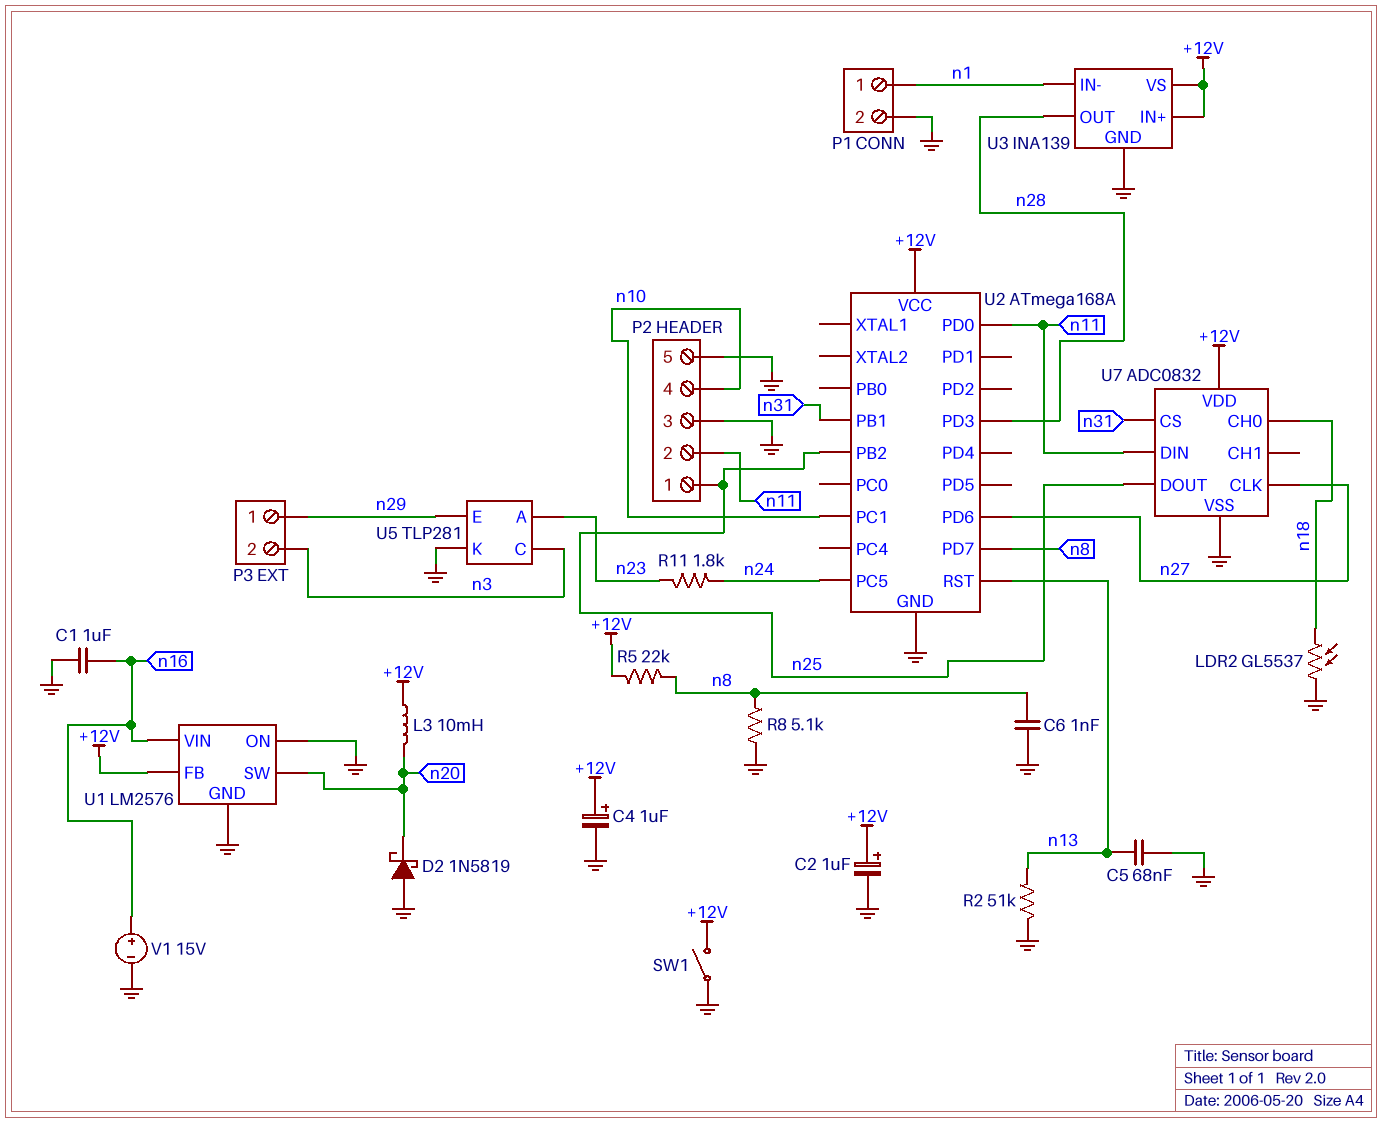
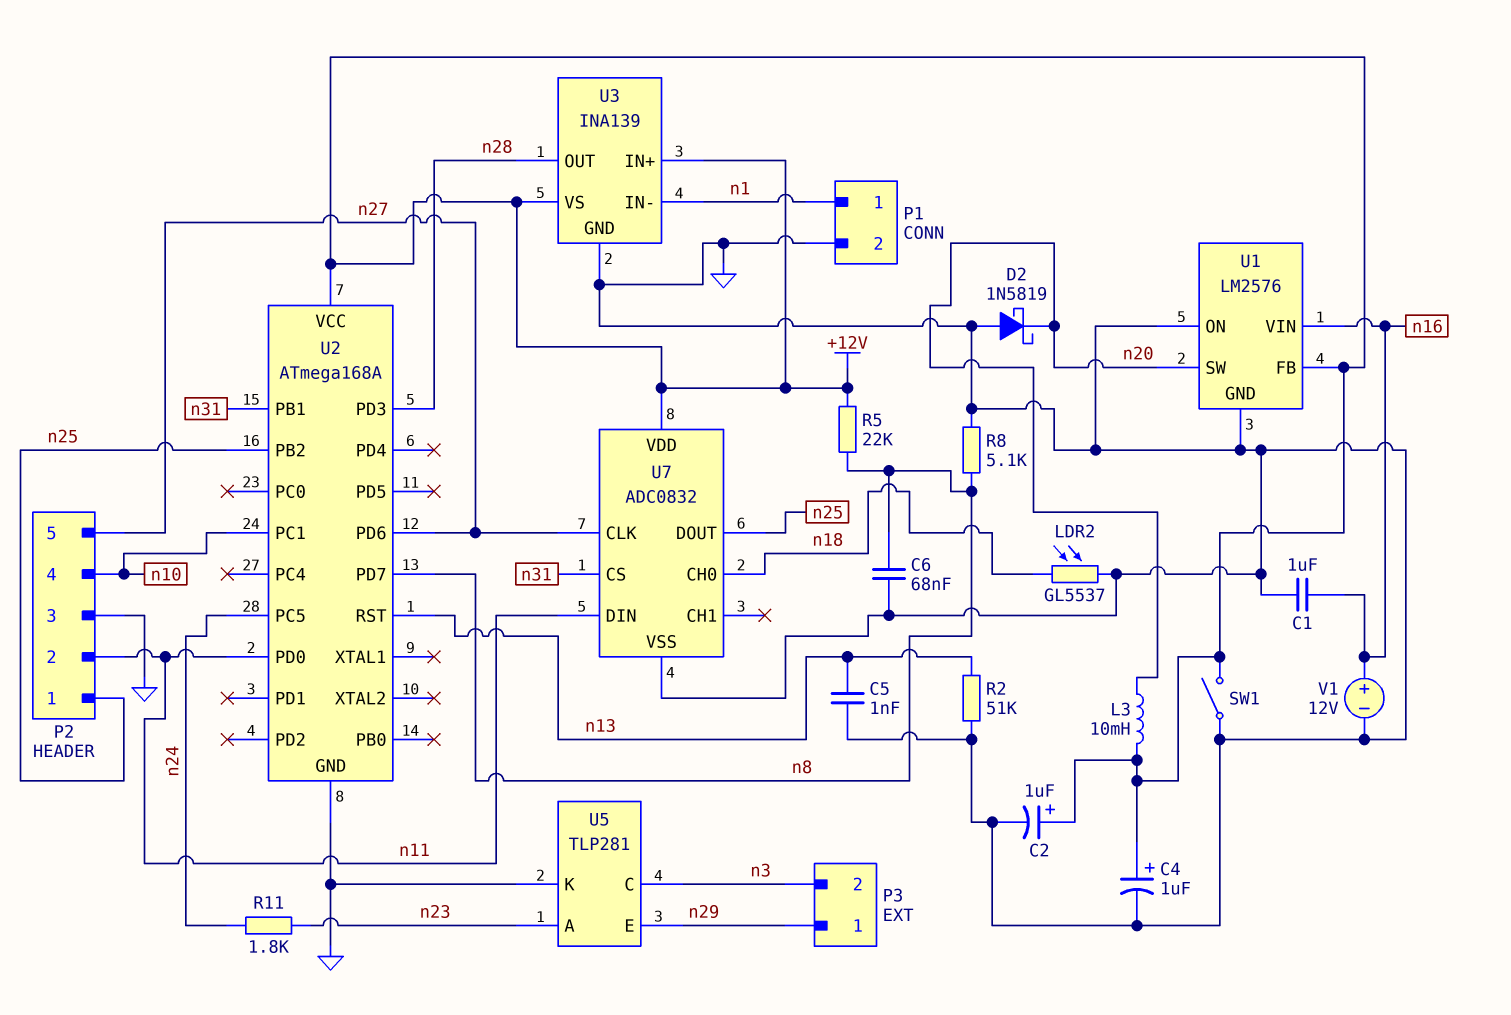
C5: 68nF (GND, n13) -> 1nF (GND, n13)
C6: 1nF (GND, n8) -> 68nF (GND, n8)
P2 pin 5: GND -> n27
V1: 15V (plus n16, minus GND) -> 12V (plus n16, minus GND)

